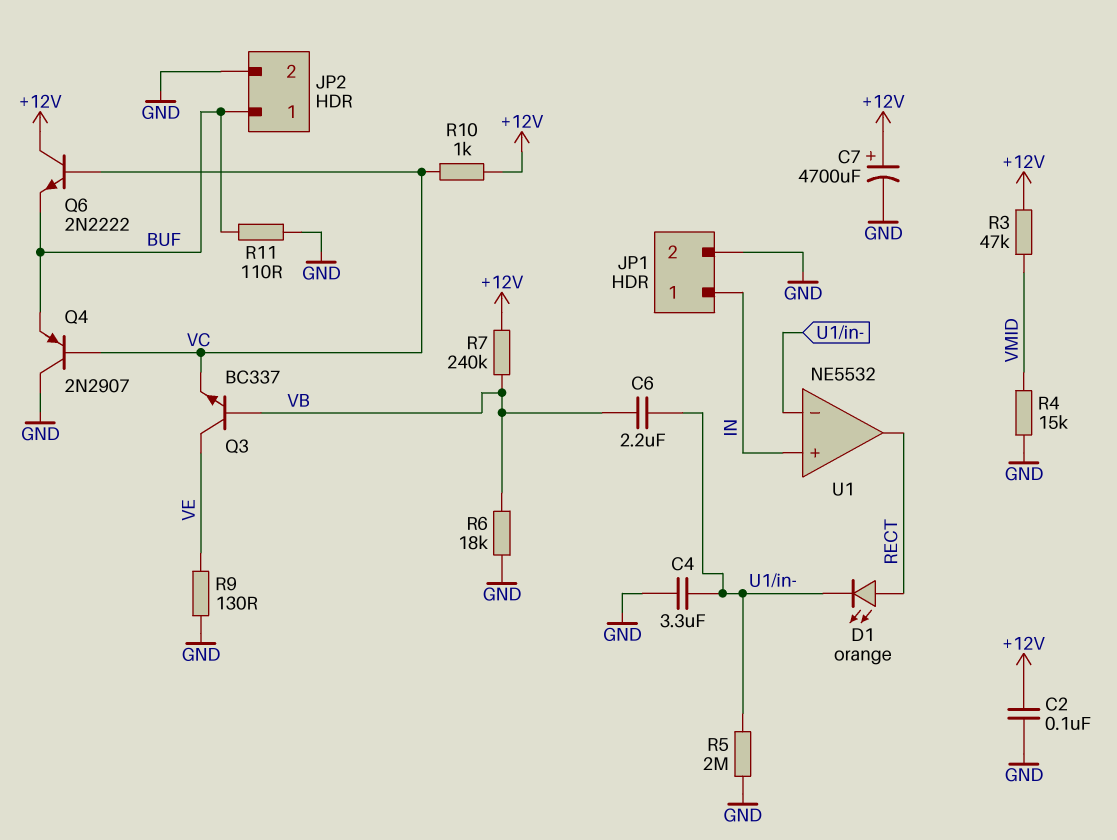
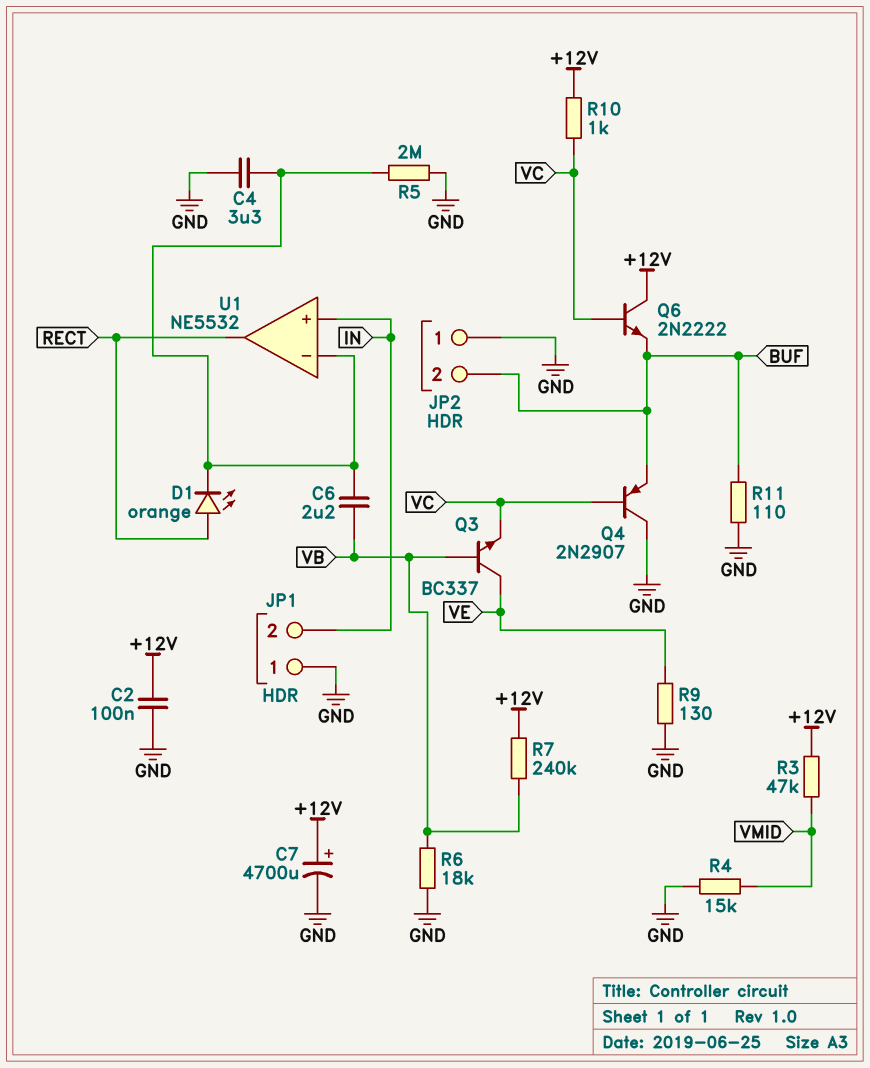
JP1 pin 1: IN -> GND
JP1 pin 2: GND -> IN
JP2 pin 1: BUF -> GND
JP2 pin 2: GND -> BUF

